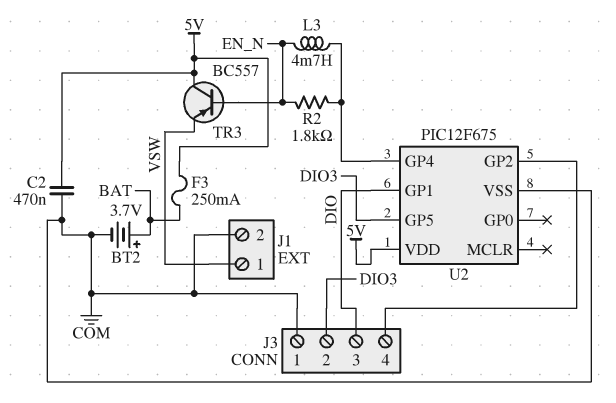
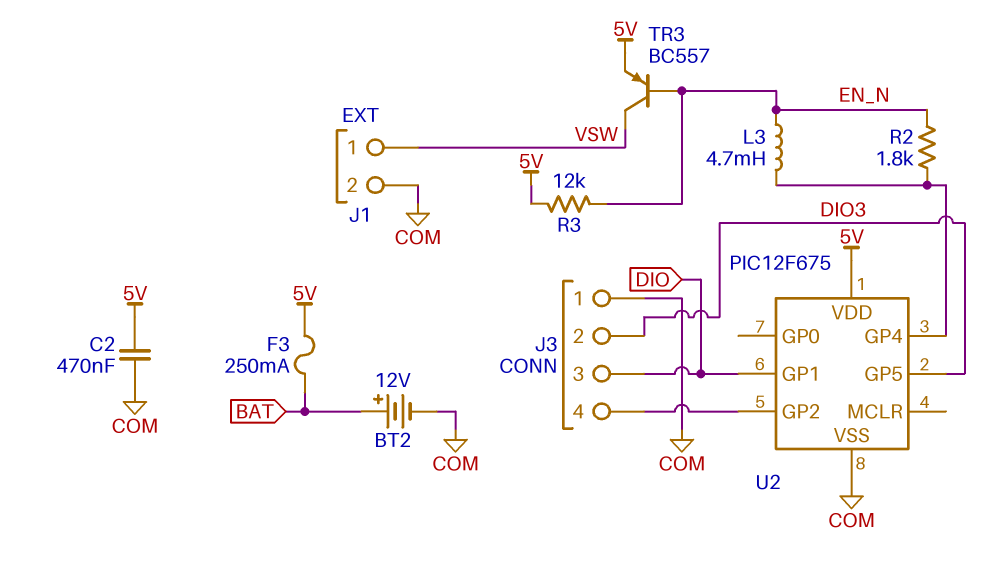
BT2: 3.7V (plus BAT, minus COM) -> 12V (plus BAT, minus COM)
R3: none -> 12k (5V, EN_N)
TR3: PNP BC557 (B EN_N, C 5V, E VSW) -> PNP BC557 (B EN_N, C VSW, E 5V)

